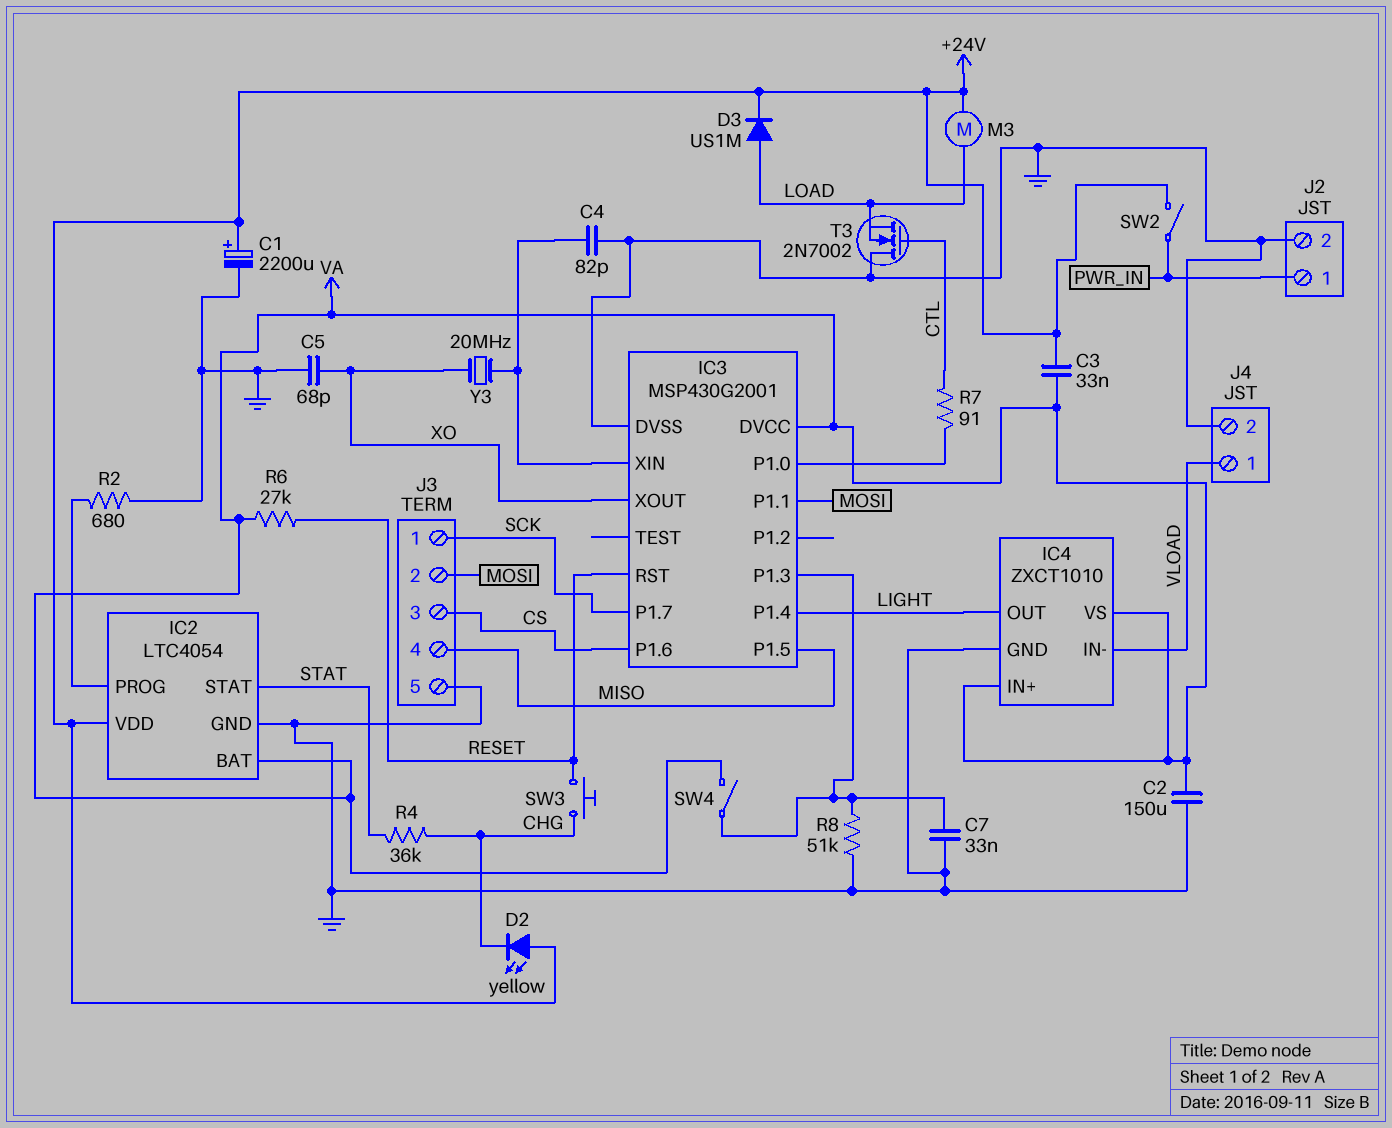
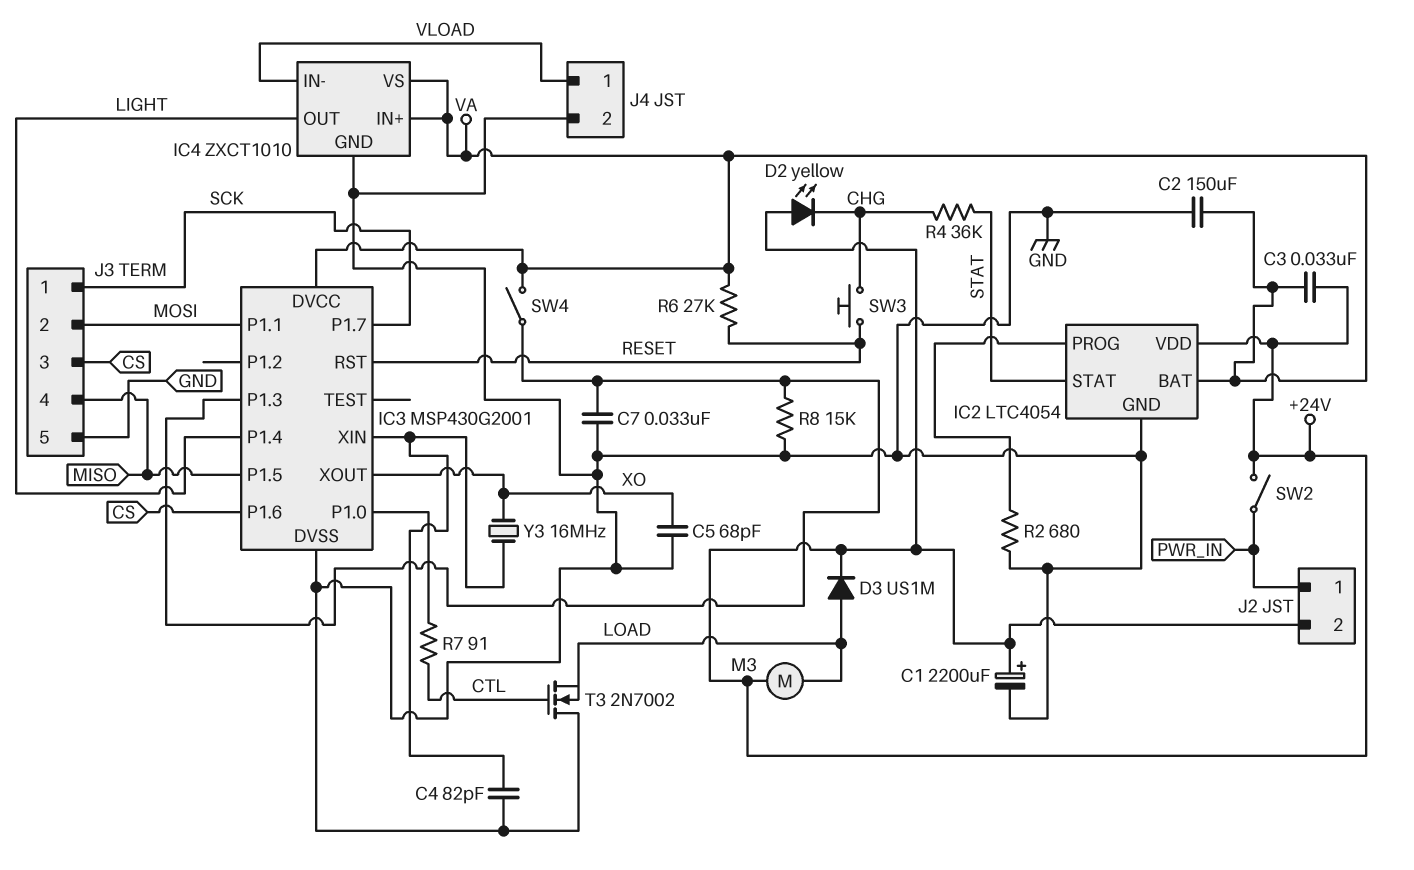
J2 pin 2: GND -> +24V
R8: 51k (GND, IC3/P1.3) -> 15k (GND, IC3/P1.3)
Y3: 20MHz (IC3/XIN, XO) -> 16MHz (IC3/XIN, XO)

